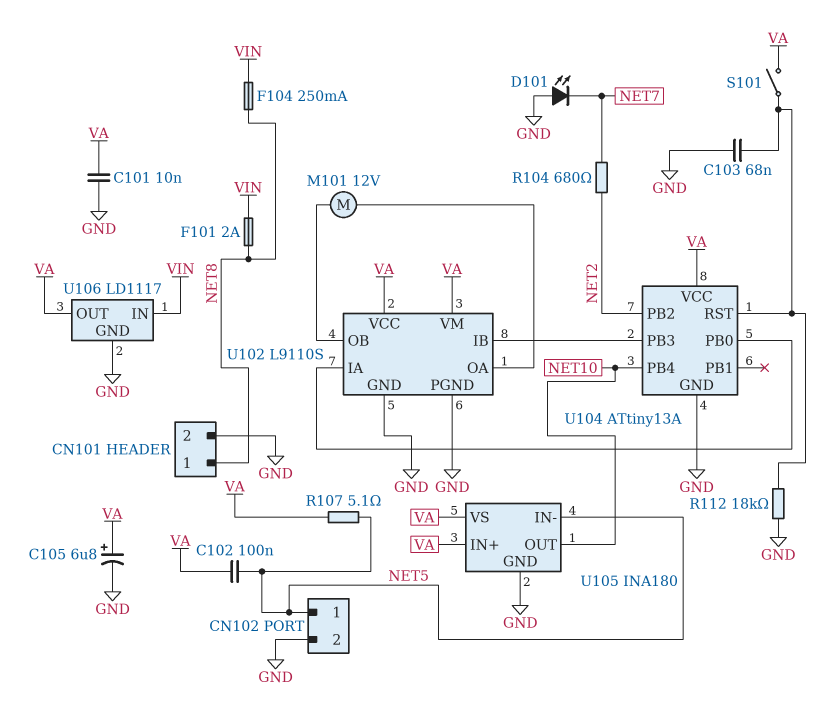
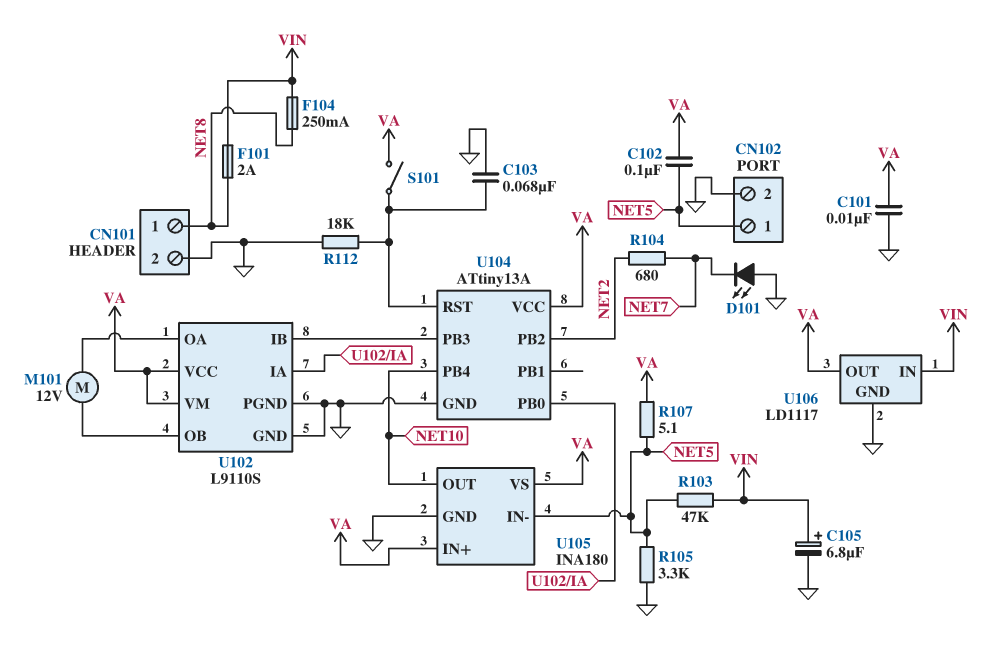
C105: 6.8uF (plus VA, minus GND) -> 6.8uF (plus VIN, minus GND)
R103: none -> 47k (NET5, VIN)
R105: none -> 3.3k (GND, NET5)

